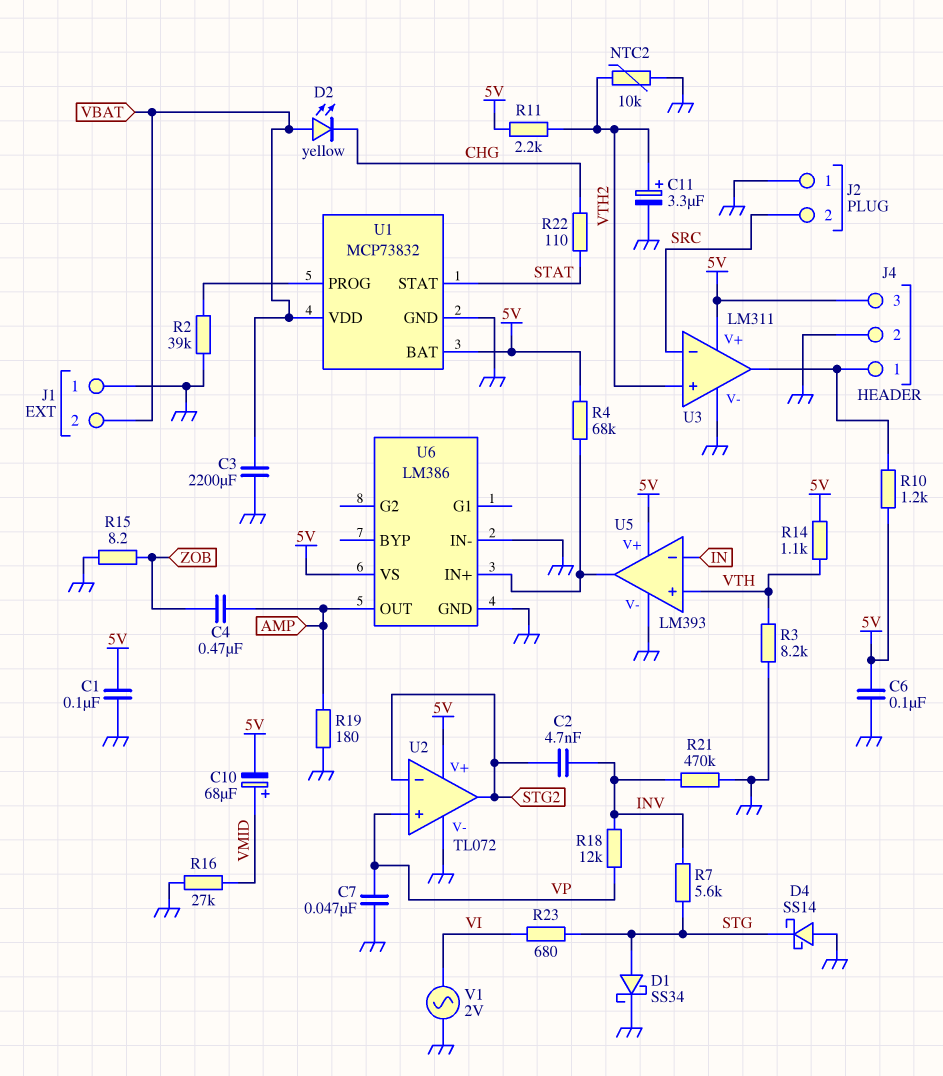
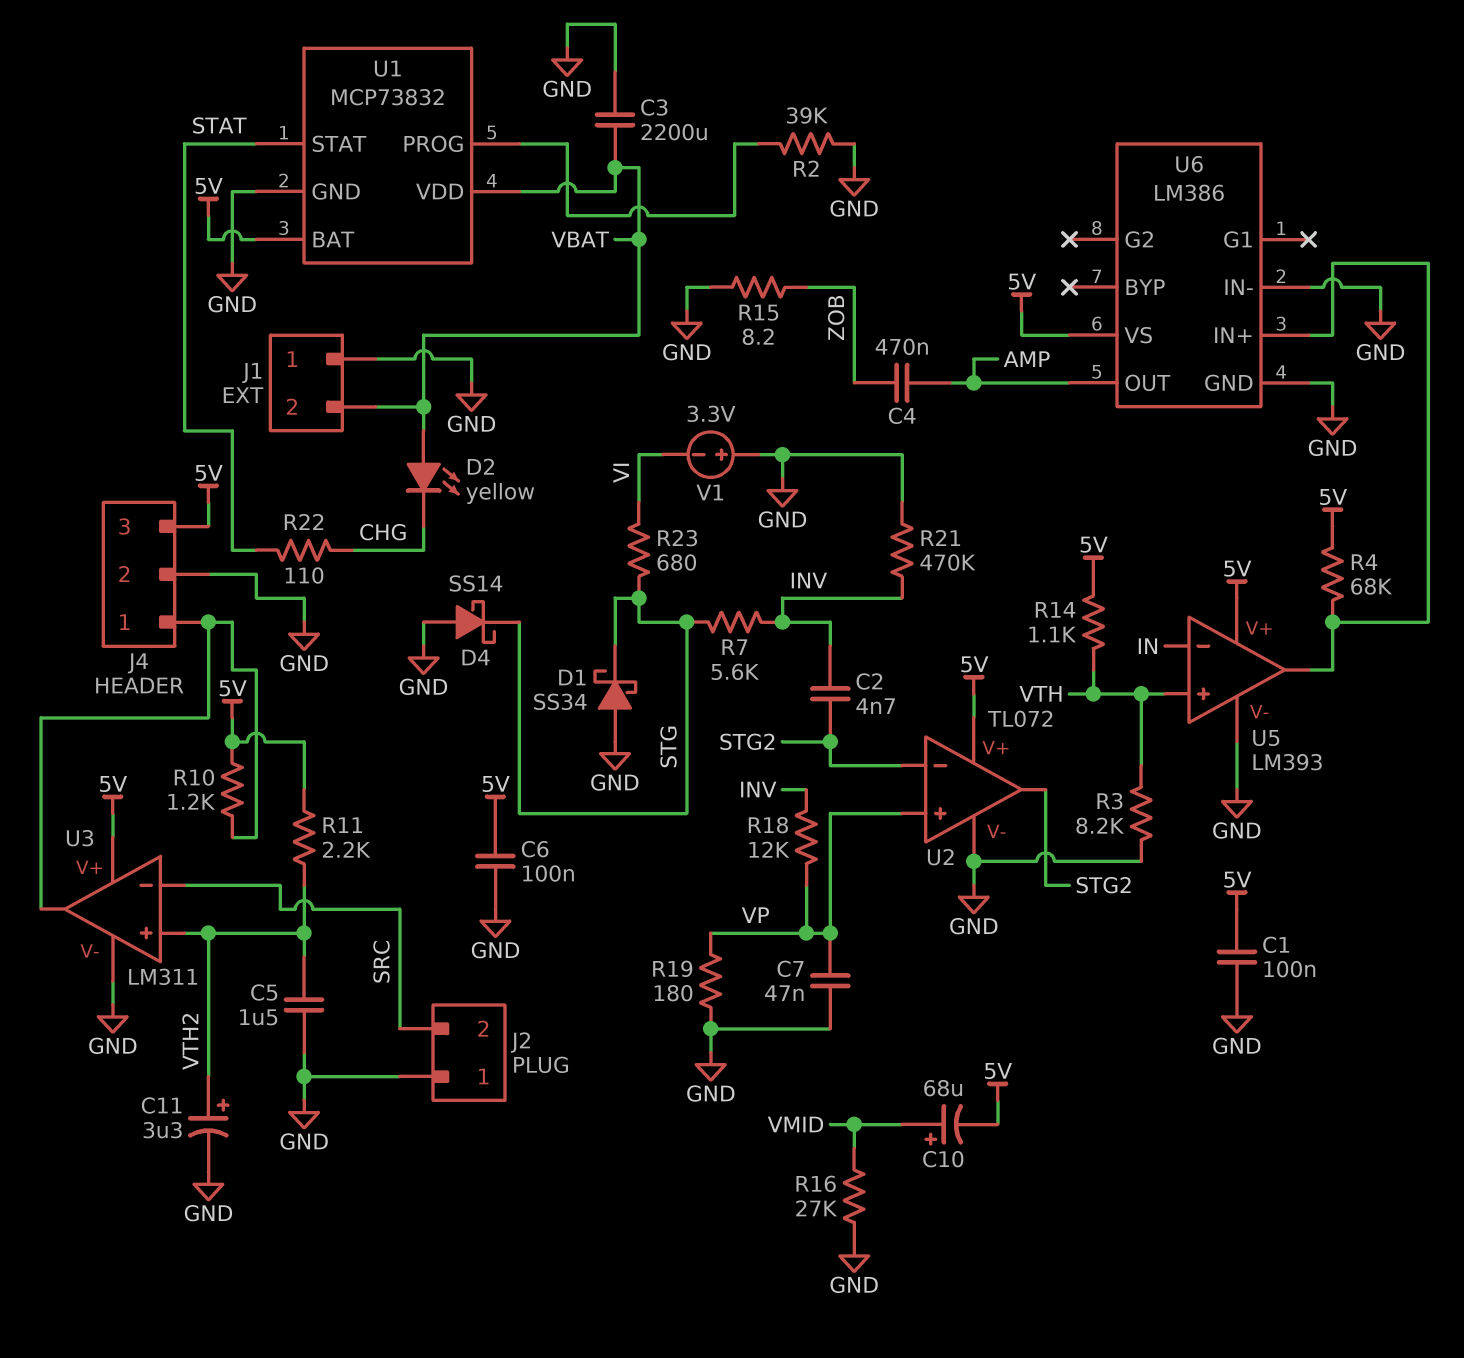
C5: none -> 1.5uF (GND, VTH2)
D1: schottky SS34 (A STG, K GND) -> schottky SS34 (A GND, K STG)
NTC2: 10k (GND, VTH2) -> none
R19: 180 (AMP, GND) -> 180 (GND, VP)
V1: AC 2V (GND, VI) -> 3.3V (plus GND, minus VI)

